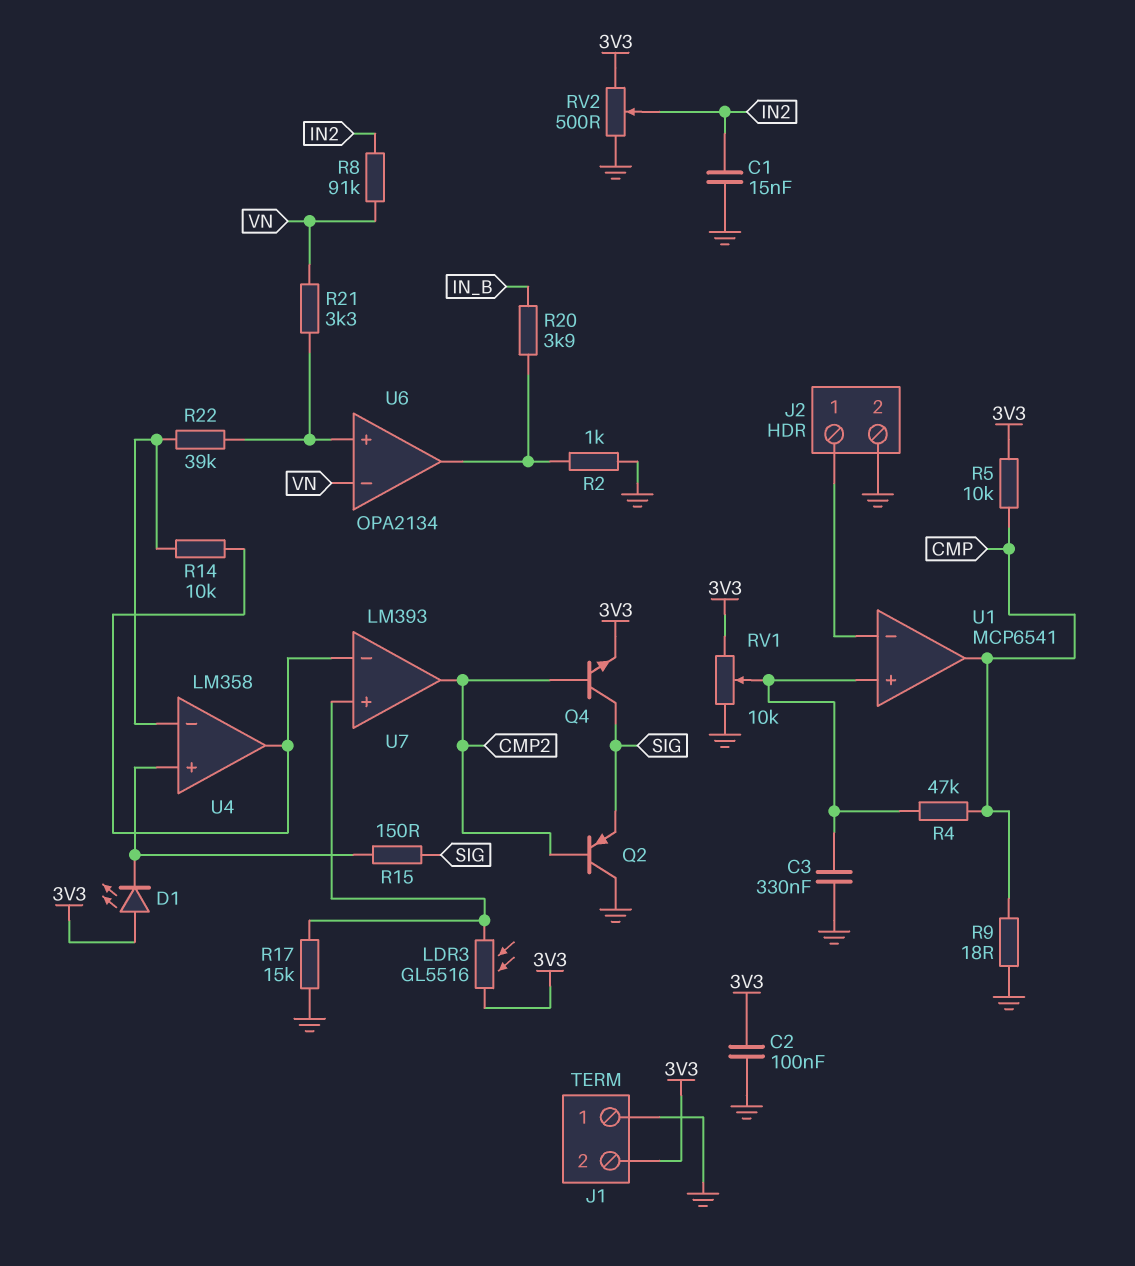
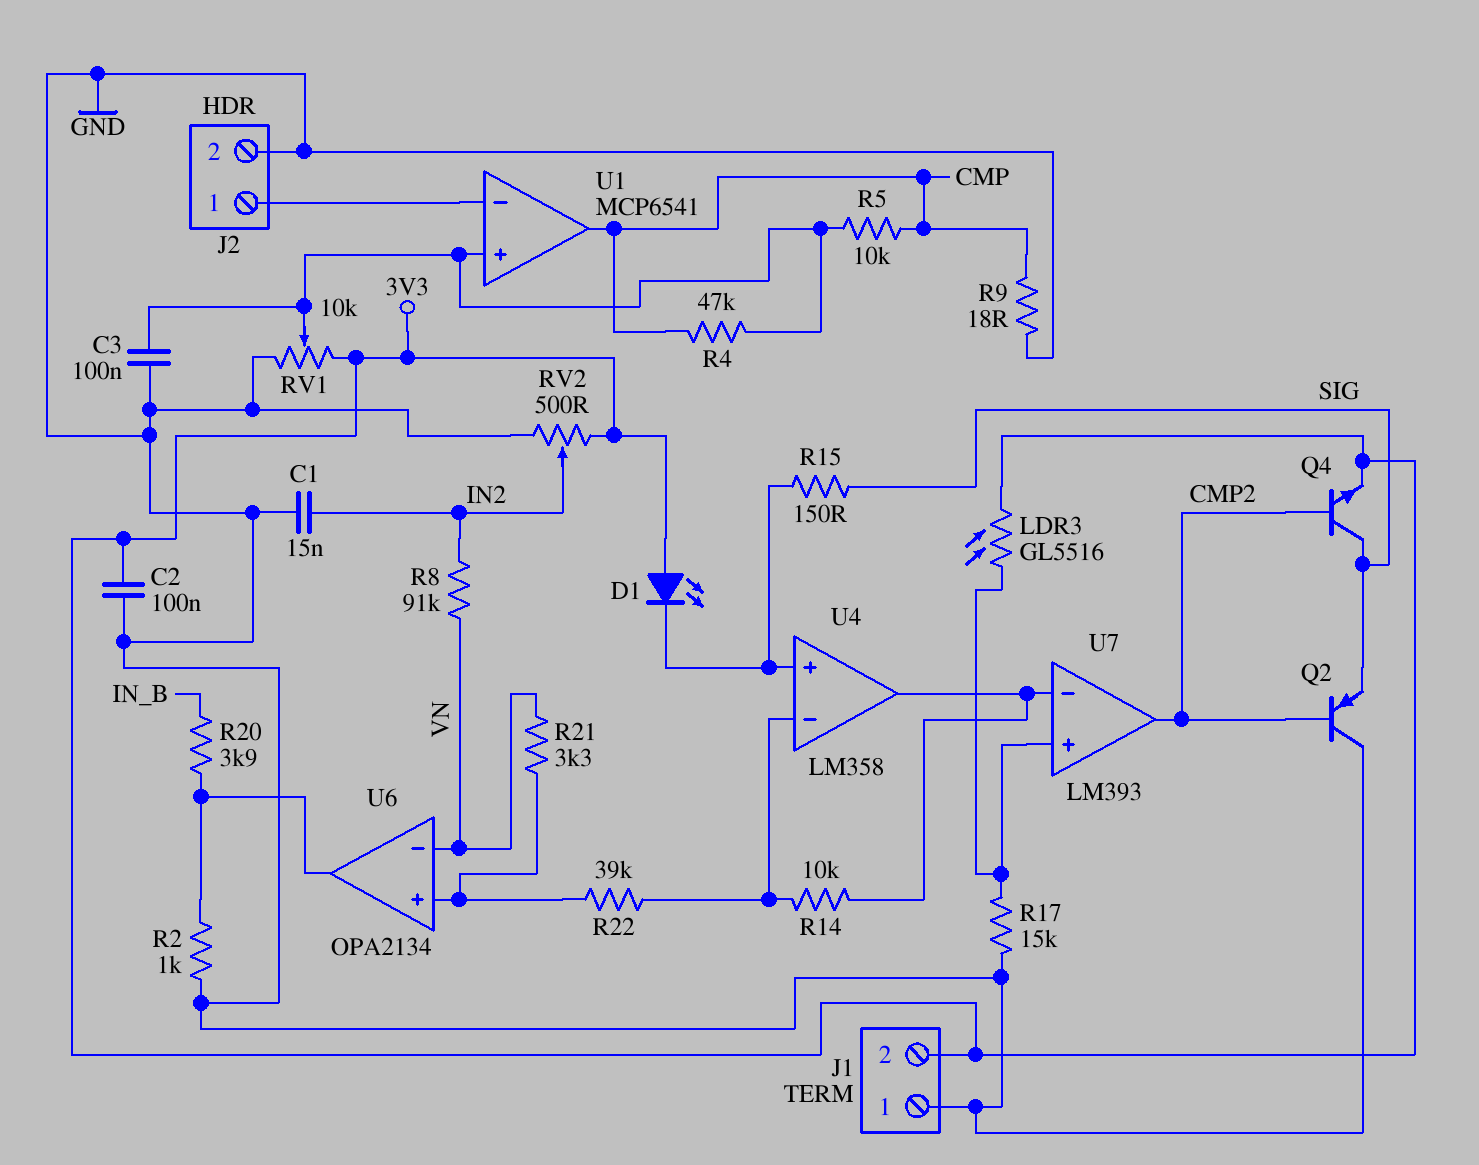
C3: 330nF (GND, U1/in+) -> 100nF (GND, U1/in+)
R5: 10k (3V3, CMP) -> 10k (CMP, U1/in+)

